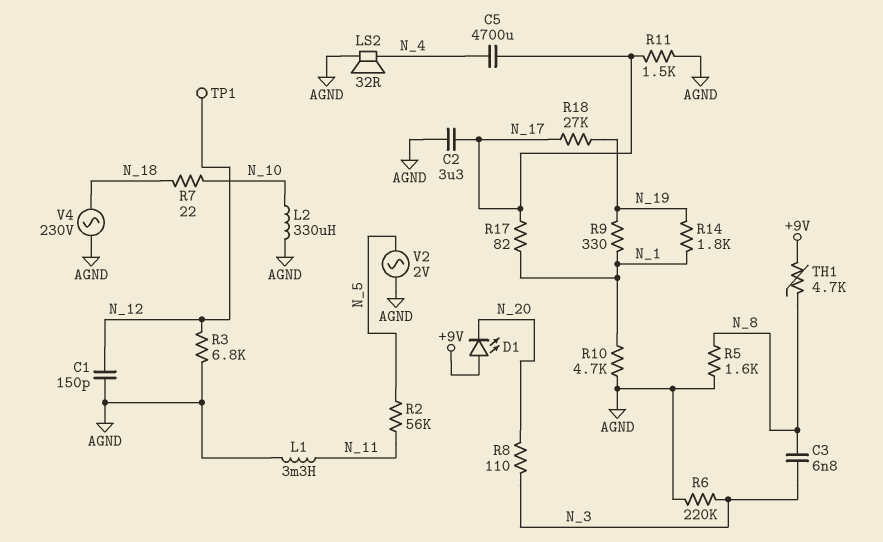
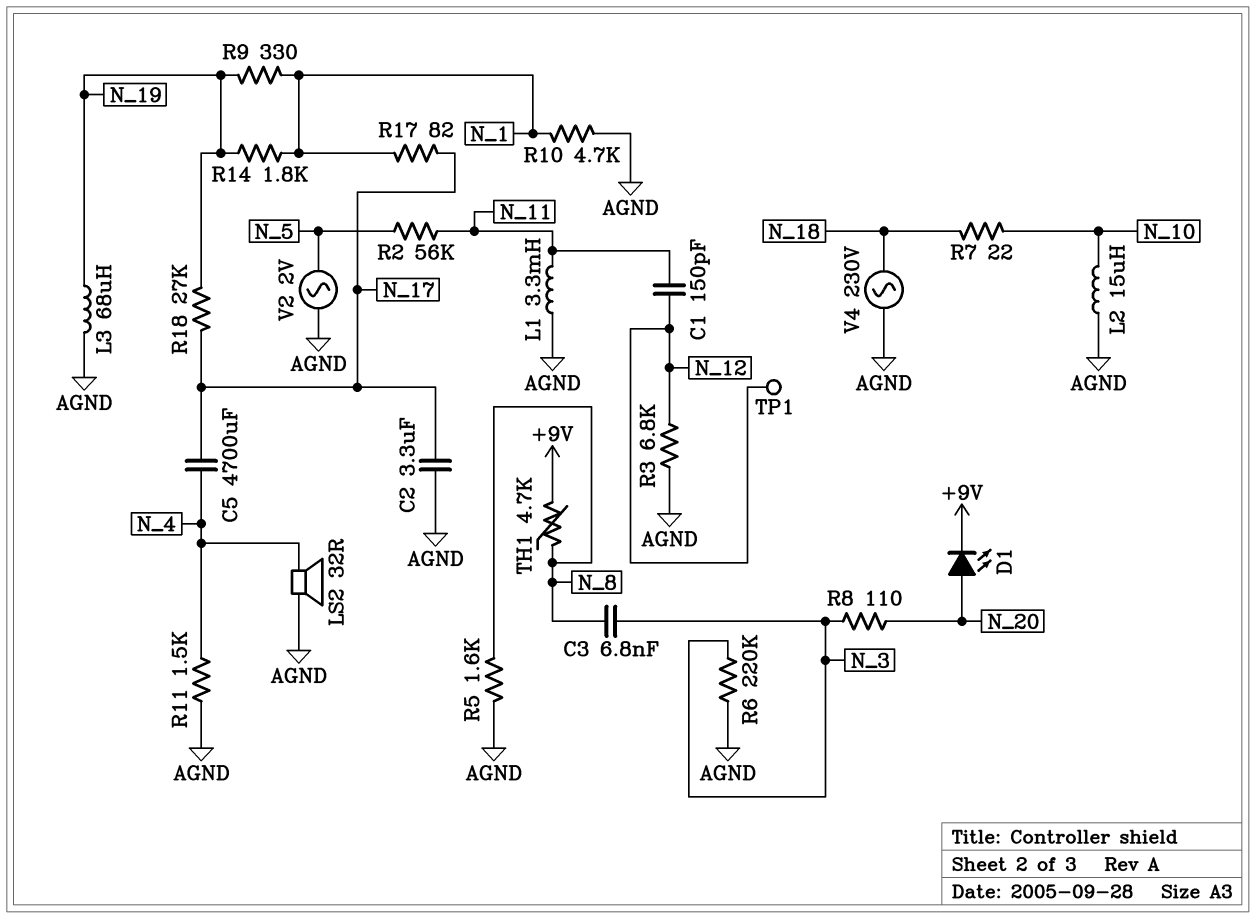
C1: 150pF (AGND, N_12) -> 150pF (N_11, N_12)
D1: LED (A +9V, K N_20) -> LED (A N_20, K +9V)
L2: 330uH (AGND, N_10) -> 15uH (AGND, N_10)
L3: none -> 68uH (AGND, N_19)
R11: 1.5k (AGND, N_17) -> 1.5k (AGND, N_4)

